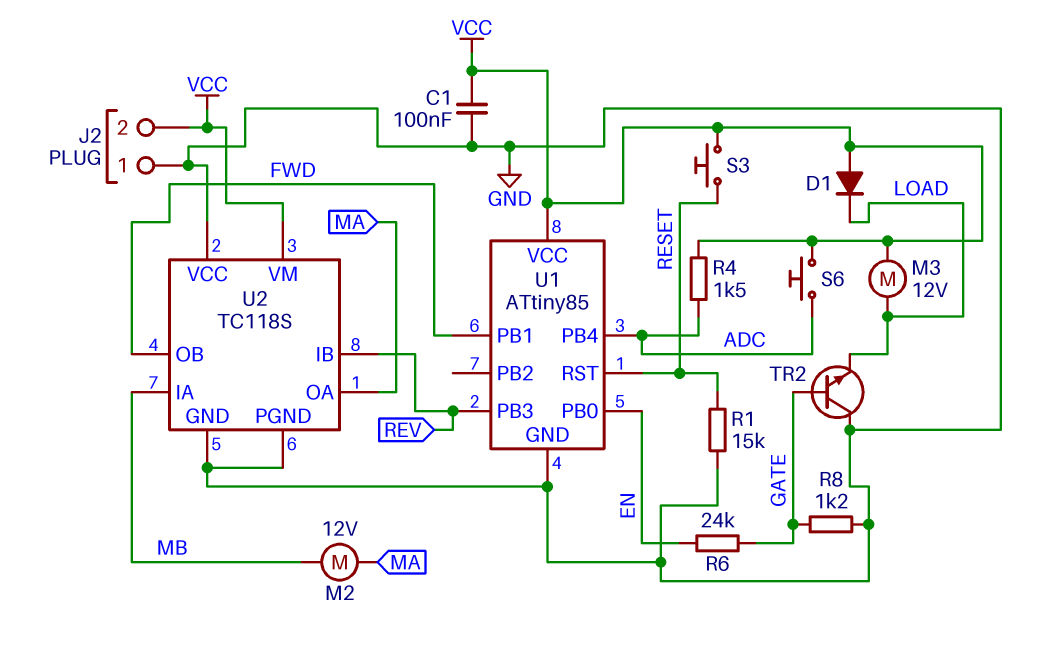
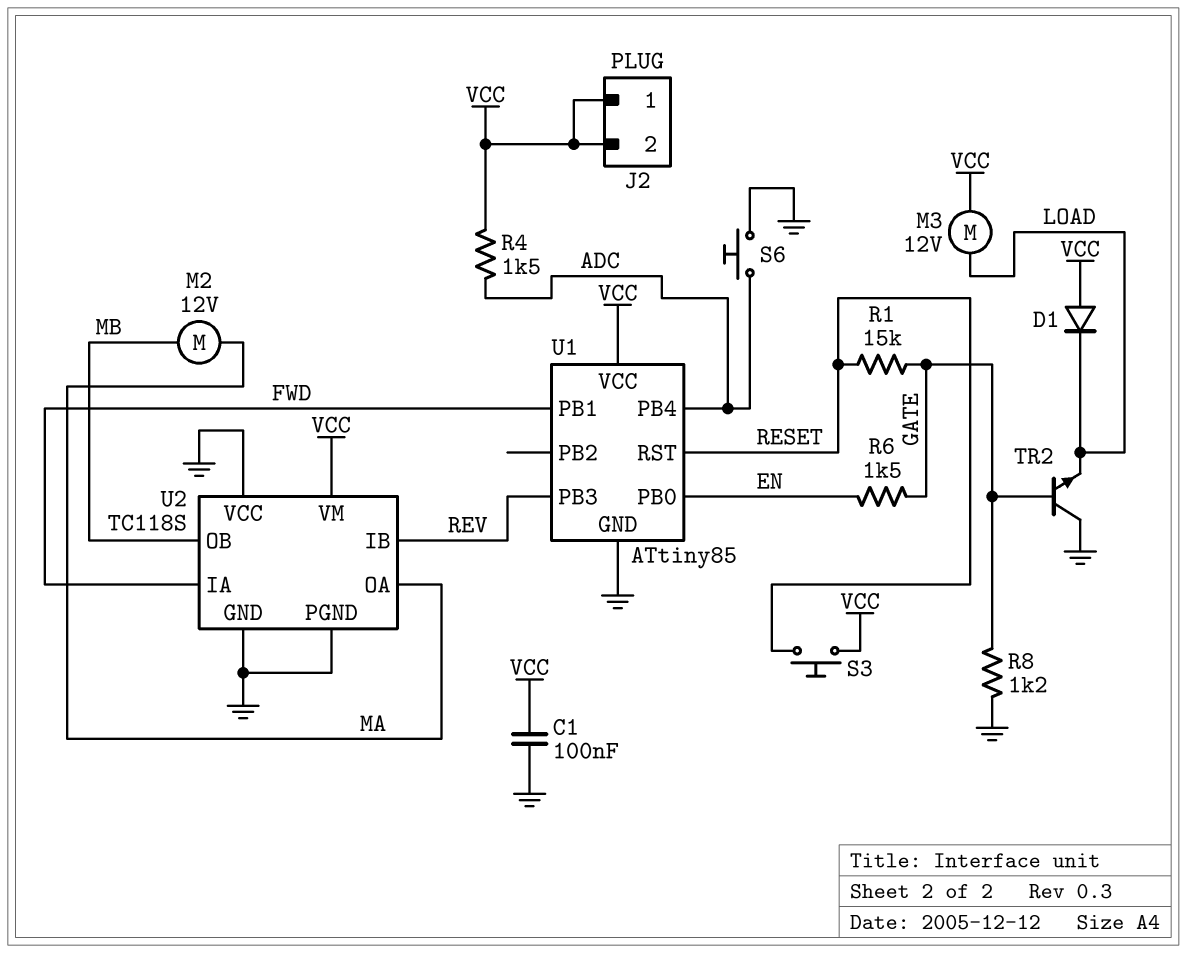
J2 pin 1: GND -> VCC
R1: 15k (GND, RESET) -> 15k (GATE, RESET)
R6: 24k (EN, GATE) -> 1.5k (EN, GATE)
S6: button (ADC, VCC) -> button (ADC, GND)
U2 pin IA: MB -> FWD
U2 pin OB: FWD -> MB

